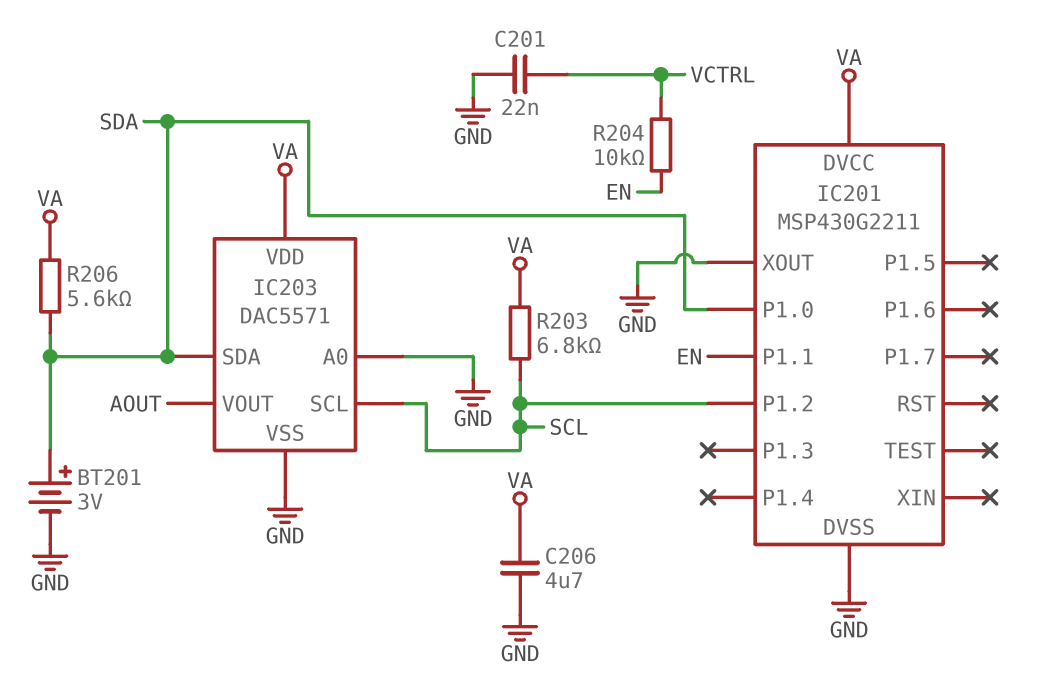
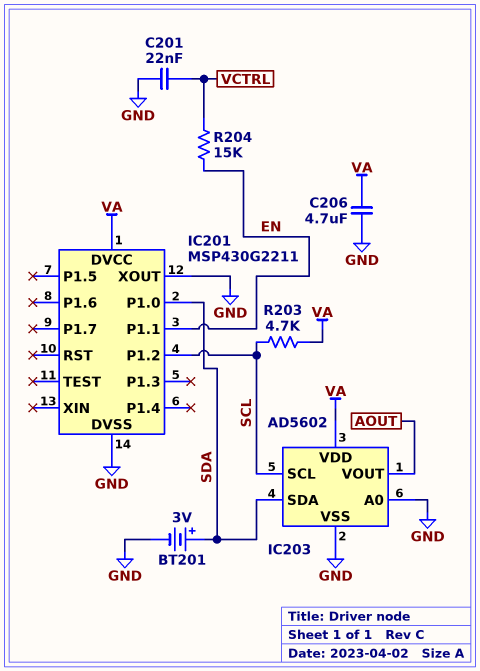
IC203: DAC5571 -> AD5602
R203: 6.8k (SCL, VA) -> 4.7k (SCL, VA)
R204: 10k (EN, VCTRL) -> 15k (EN, VCTRL)
R206: 5.6k (SDA, VA) -> none

